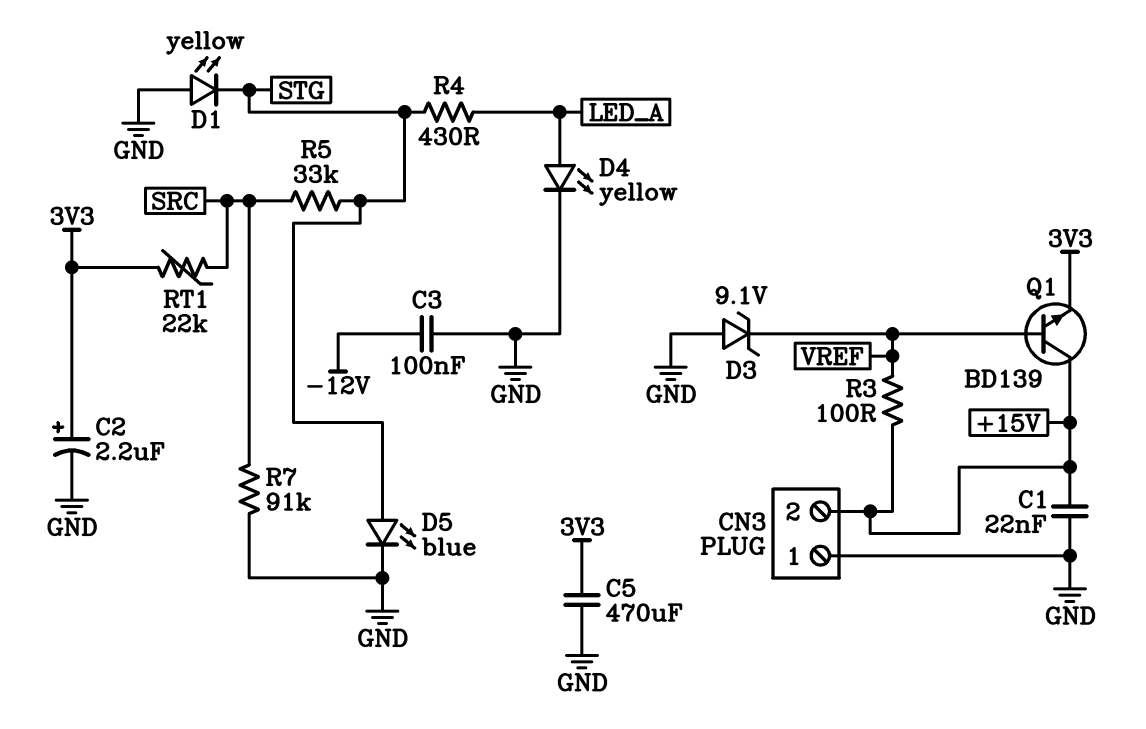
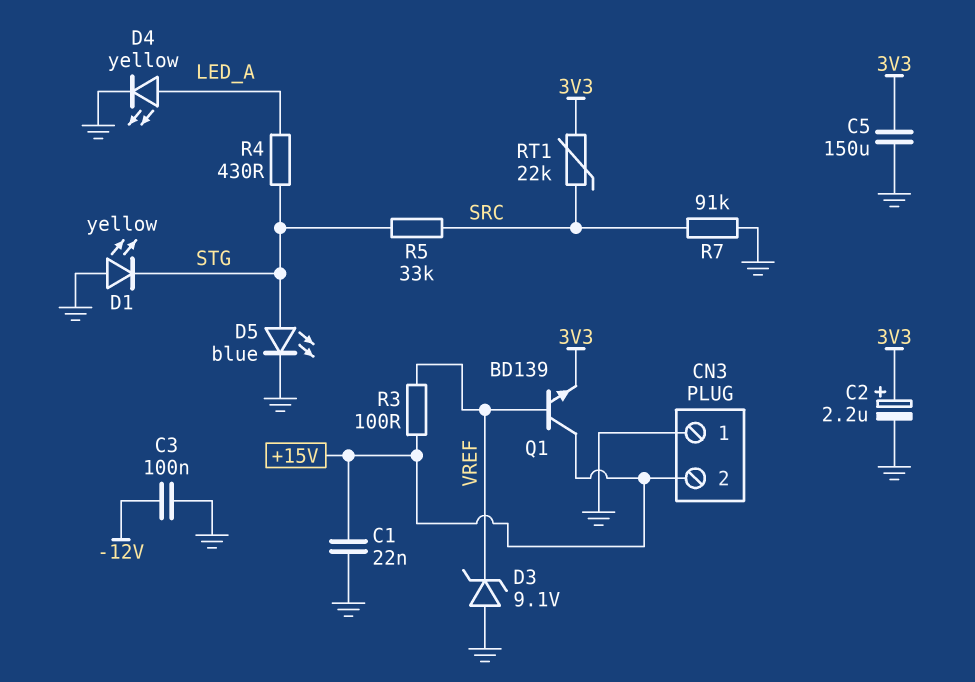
C5: 470uF (3V3, GND) -> 150uF (3V3, GND)

